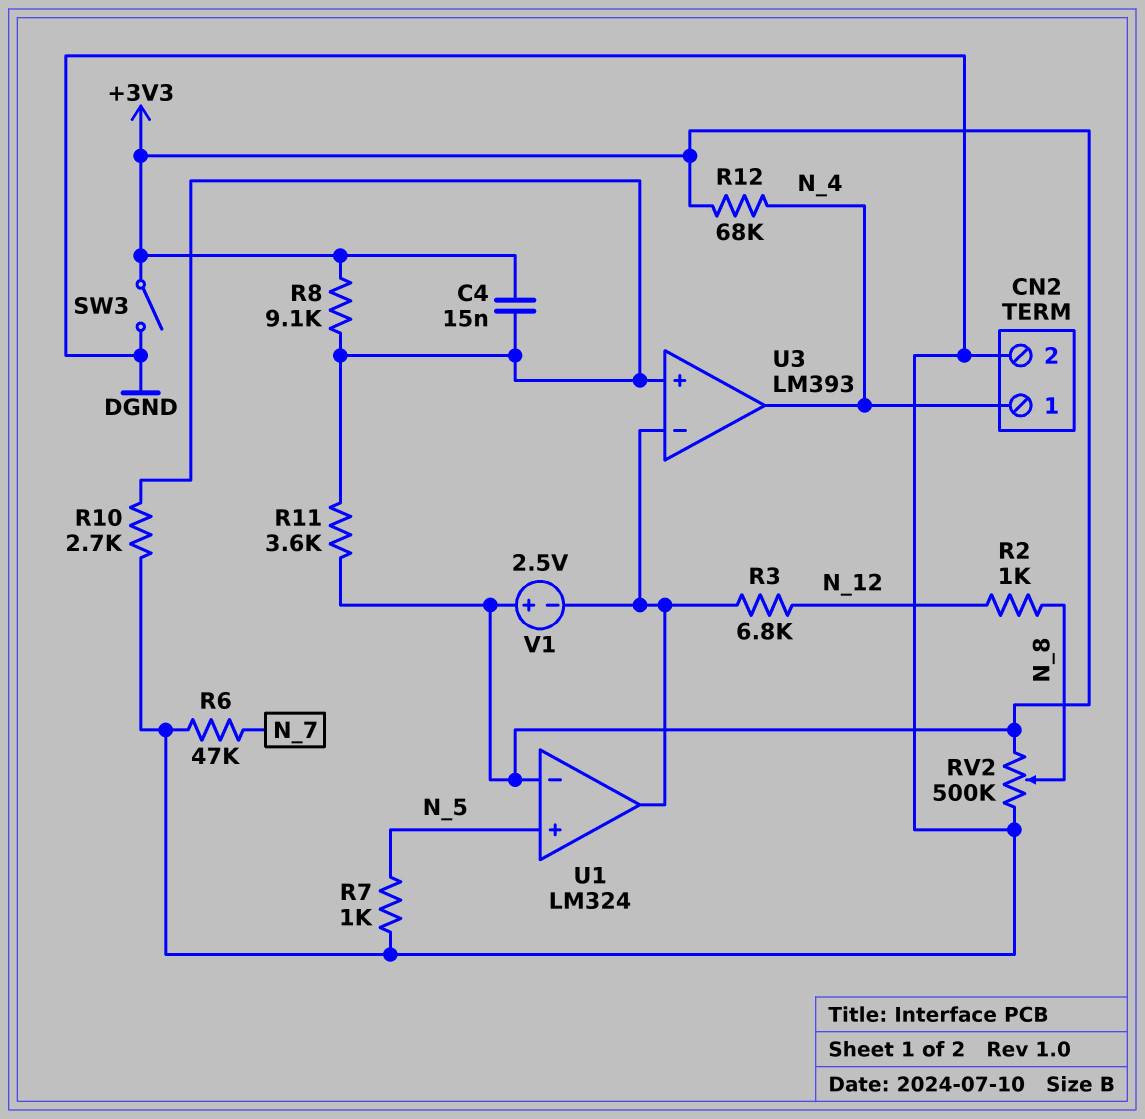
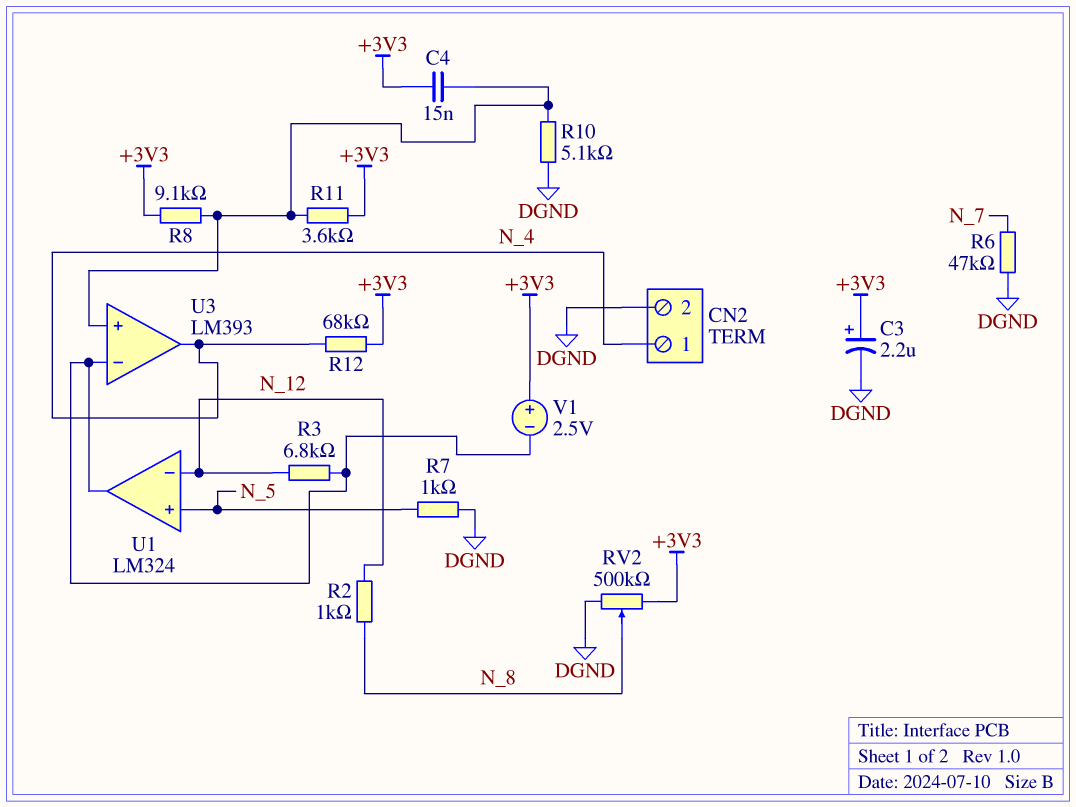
C3: none -> 2.2uF (plus +3V3, minus DGND)
R10: 2.7k (DGND, U3/in+) -> 5.1k (DGND, U3/in+)
SW3: switch (+3V3, DGND) -> none
U1 pin in-: +3V3 -> N_12

